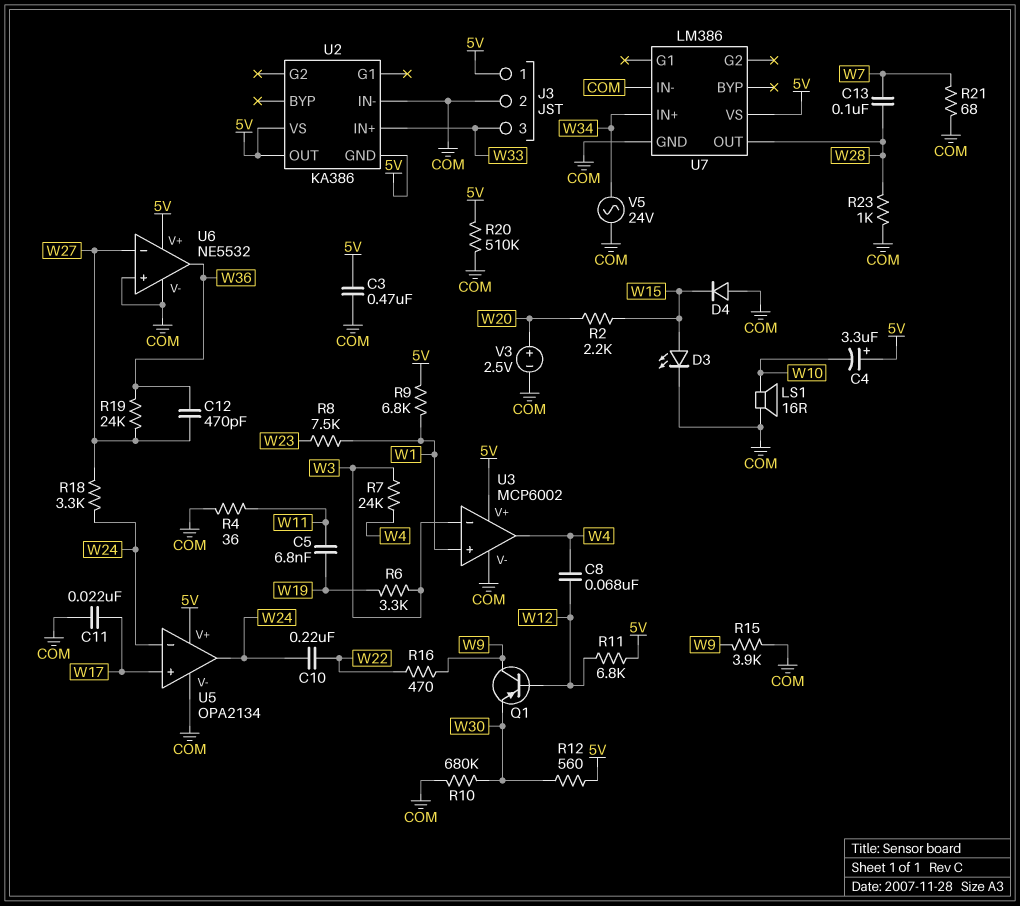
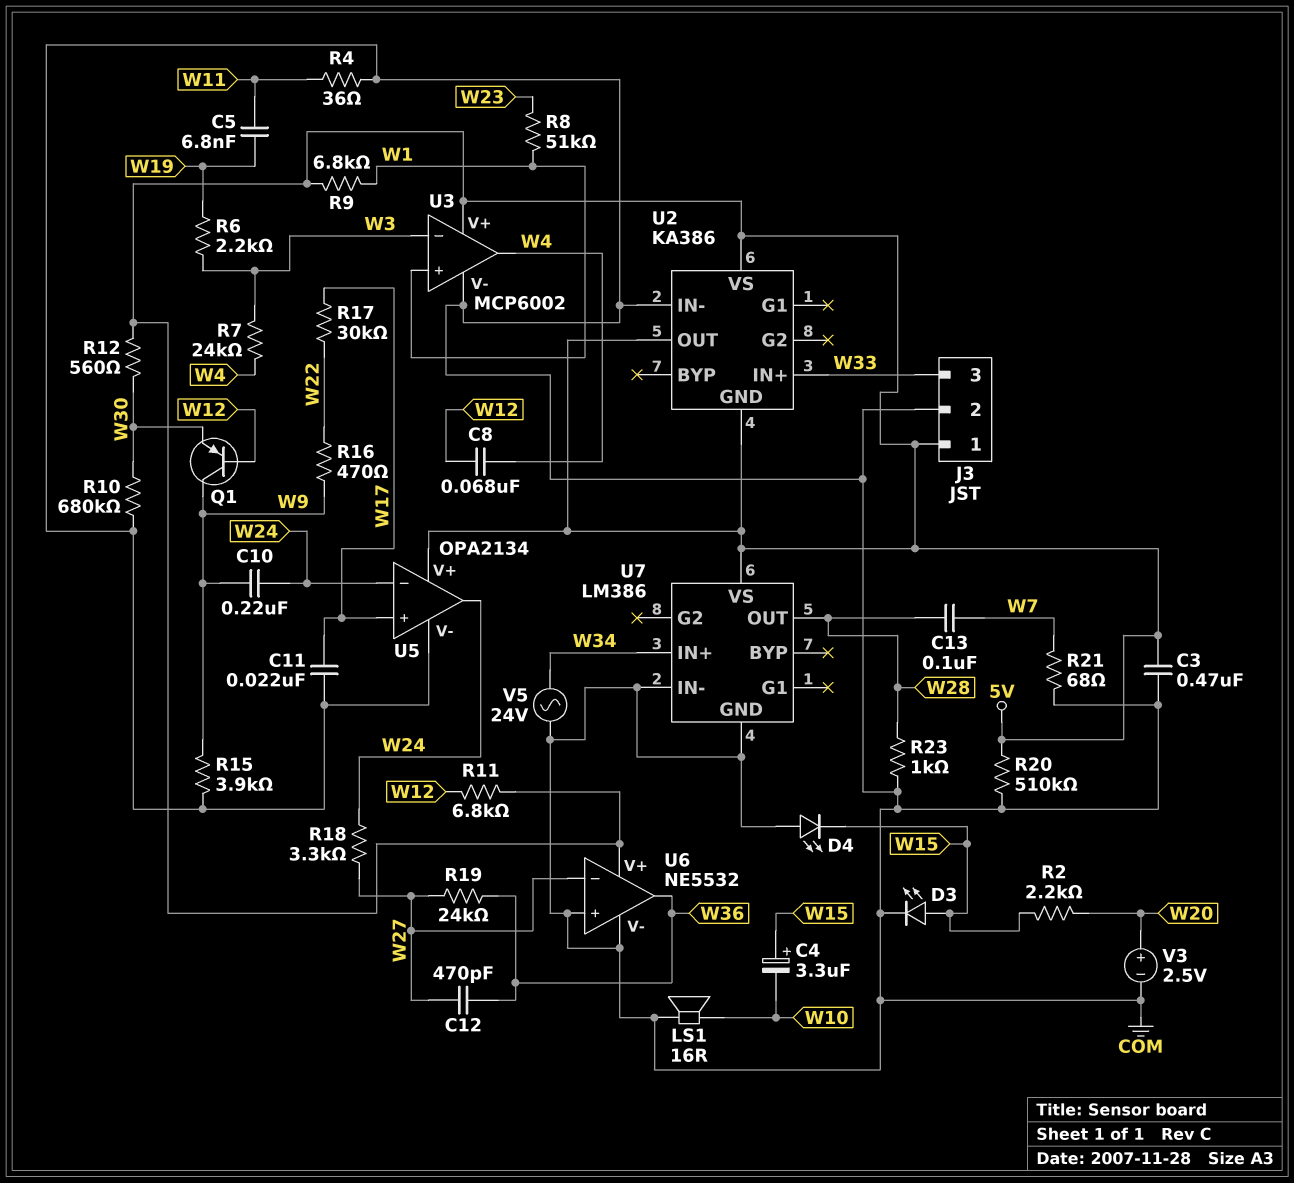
C4: 3.3uF (plus 5V, minus W10) -> 3.3uF (plus W15, minus W10)
C10: 220nF (W22, W24) -> 220nF (W9, W24)
D4: diode (A COM, K W15) -> LED (A COM, K W15)
R6: 3.3k (W3, W19) -> 2.2k (W3, W19)
R8: 7.5k (W1, W23) -> 51k (W1, W23)
R17: none -> 30k (W17, W22)

